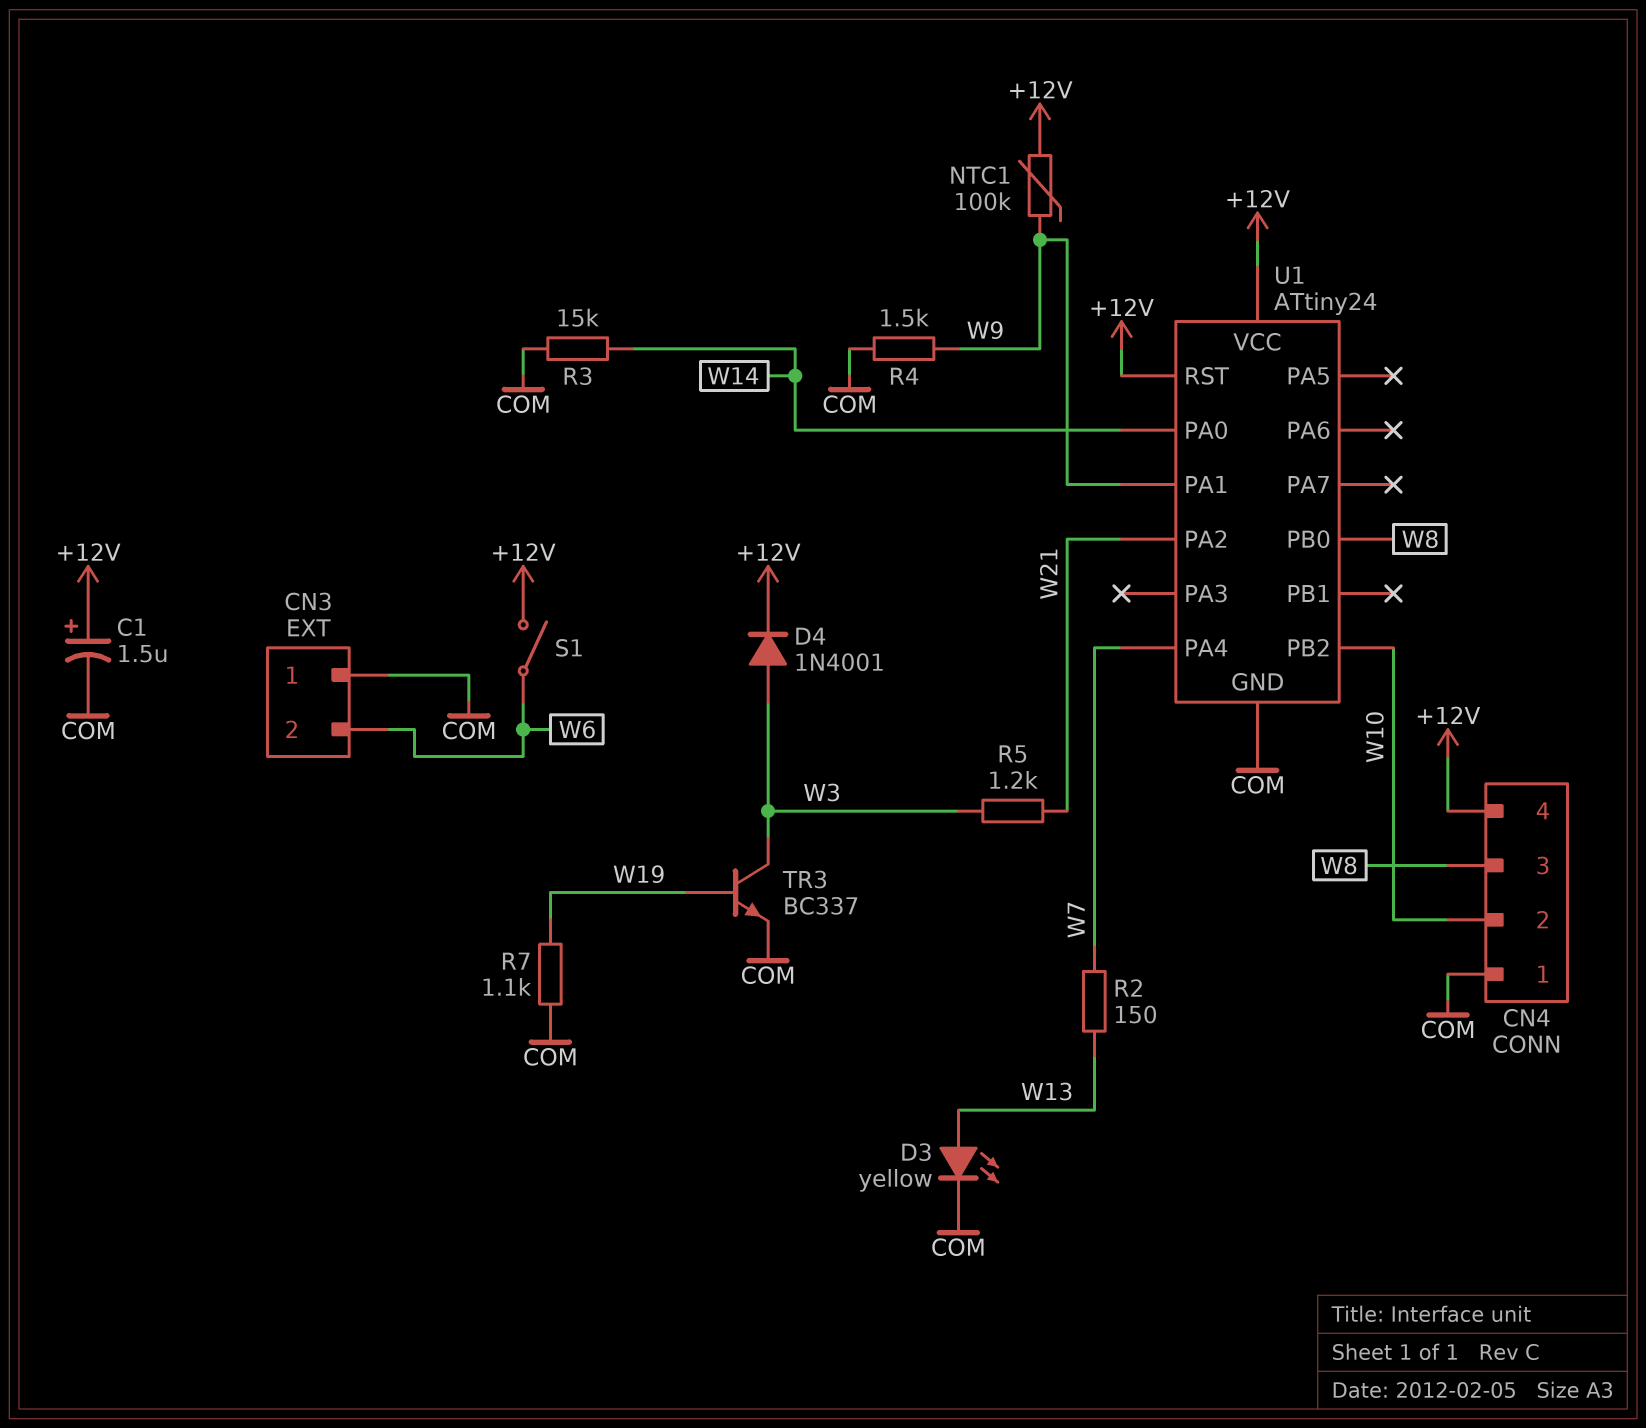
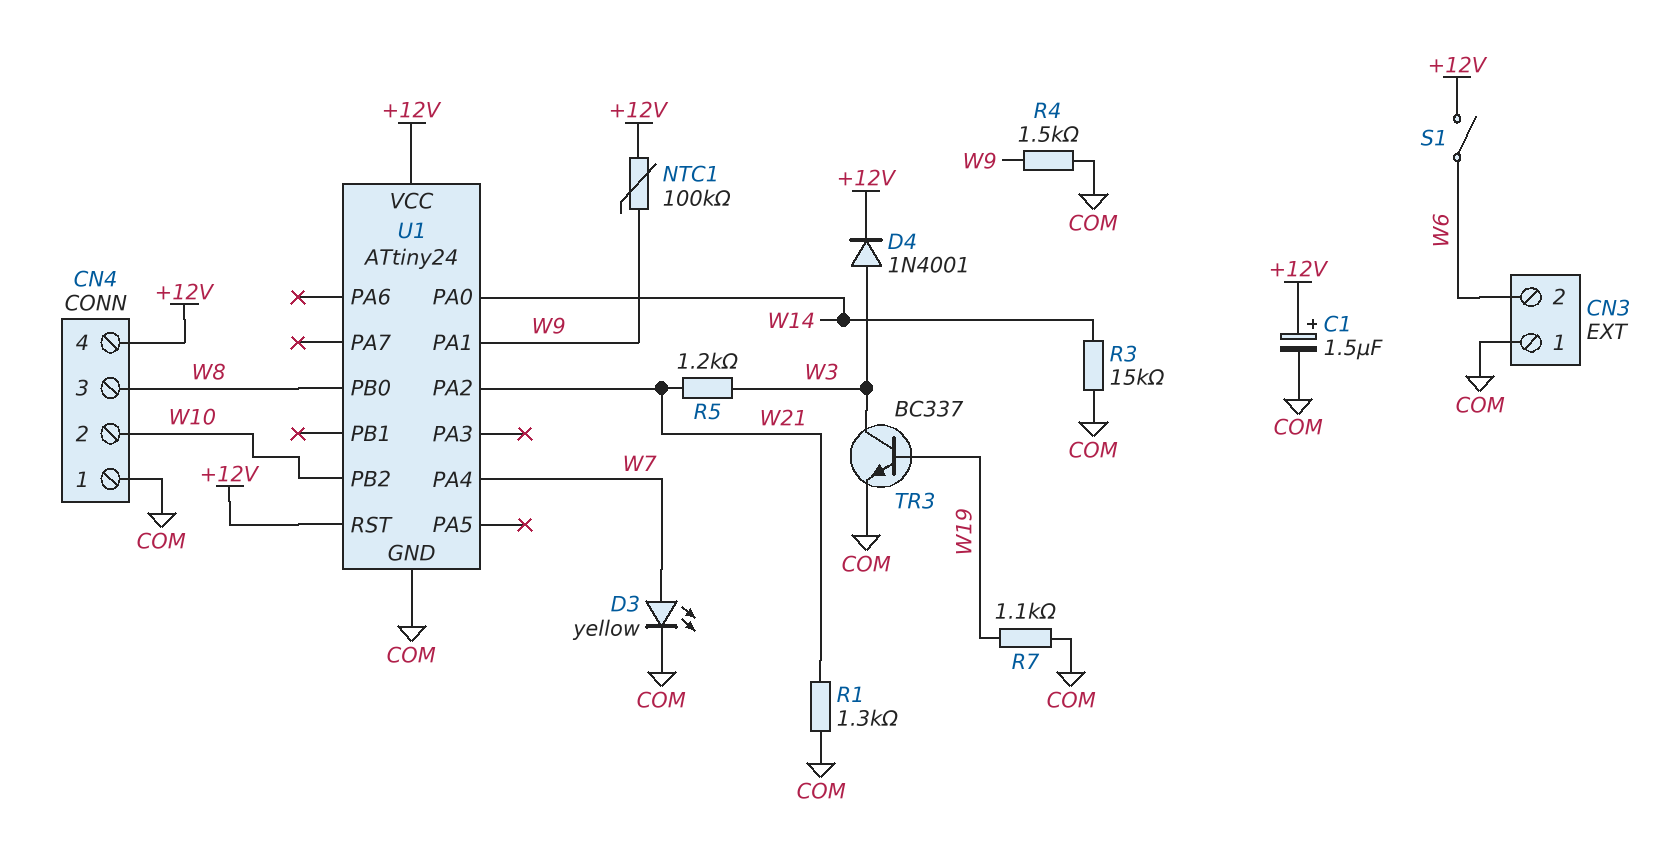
D3: LED yellow (A W13, K COM) -> LED yellow (A W7, K COM)
R1: none -> 1.3k (COM, W21)
R2: 150 (W7, W13) -> none

